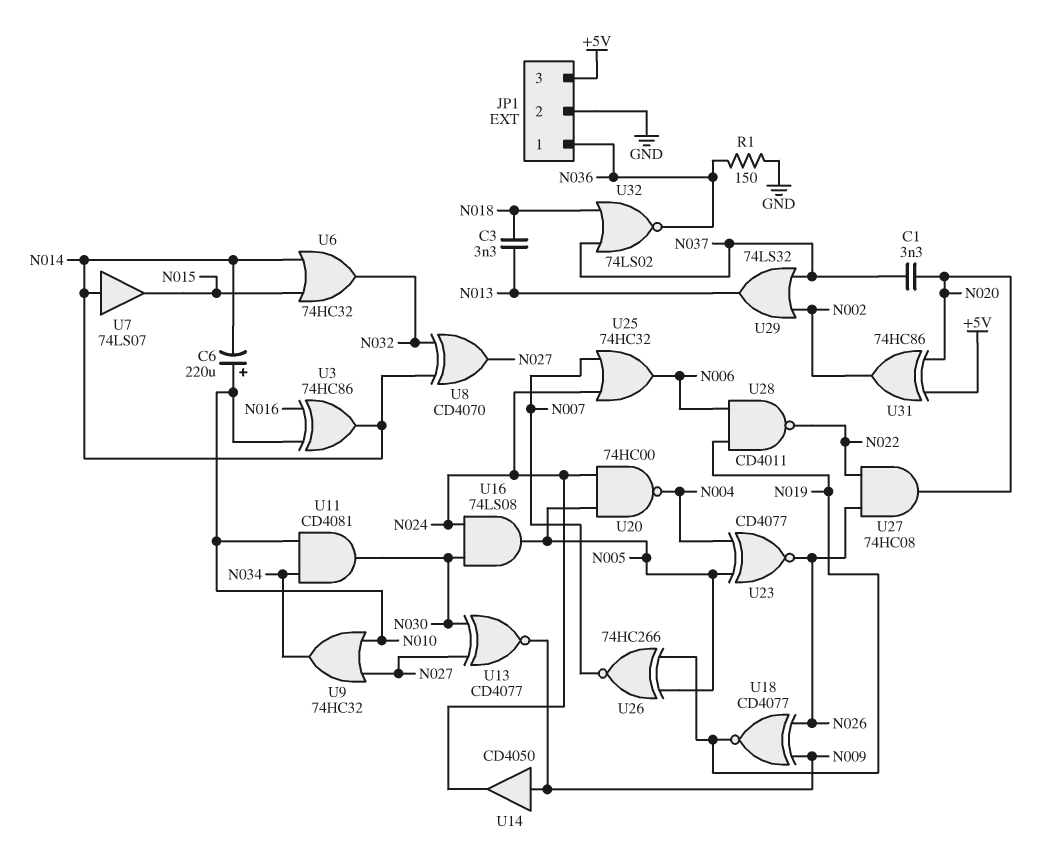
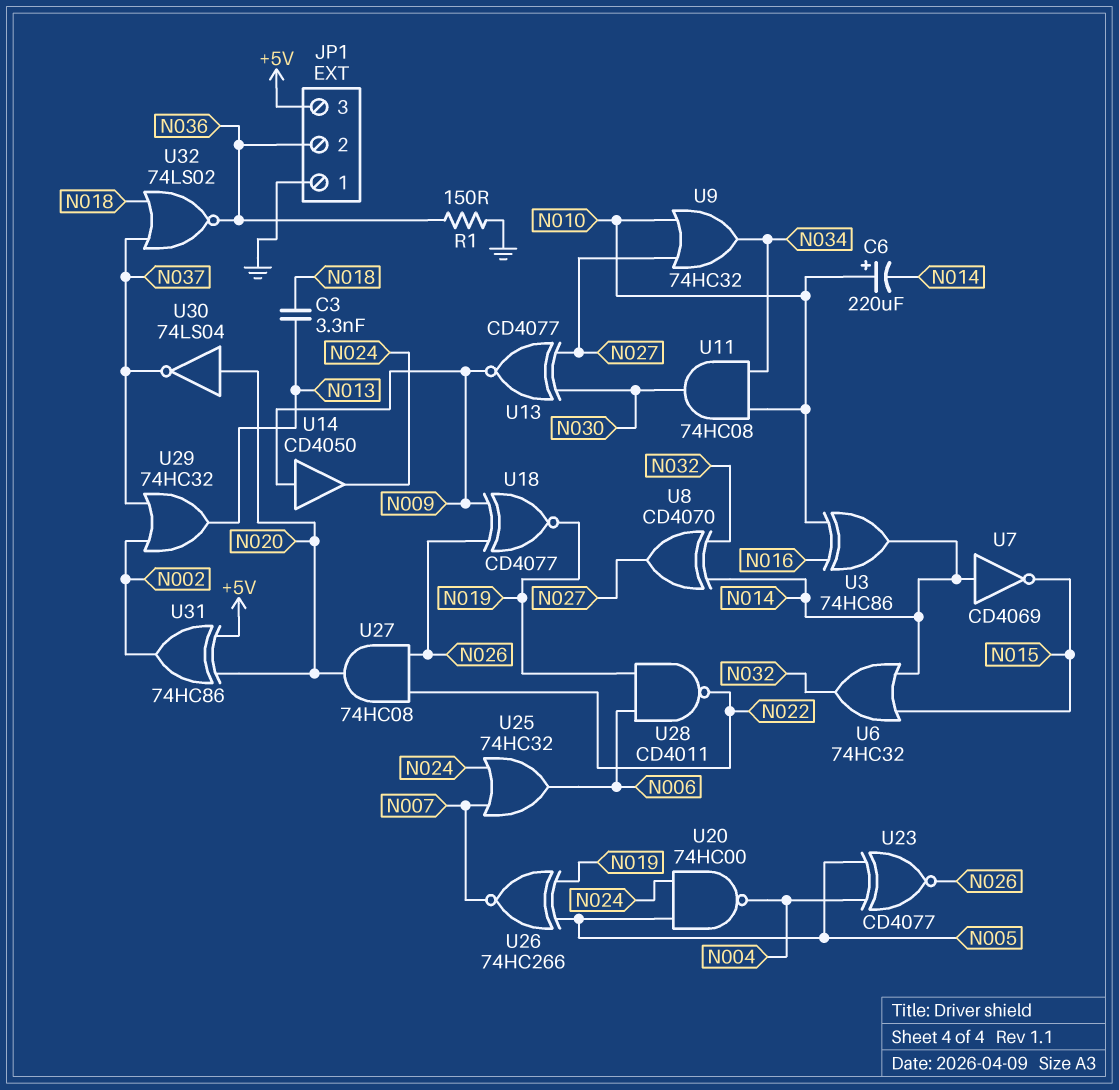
C1: 3.3nF (N020, N037) -> none
JP1 pin 1: N036 -> GND
JP1 pin 2: GND -> N036
U7: buffer 74LS07 (in N014, out N015) -> NOT CD4069 (in N014, out N015)
U11: AND CD4081 (in N010, in N034, out N030) -> AND 74HC08 (in N010, in N034, out N030)
U16: AND 74LS08 (in N024, in N030, out N005) -> none
U29: OR 74LS32 (in N002, in N037, out N013) -> OR 74HC32 (in N002, in N037, out N013)
U30: none -> NOT 74LS04 (in N020, out N037)

